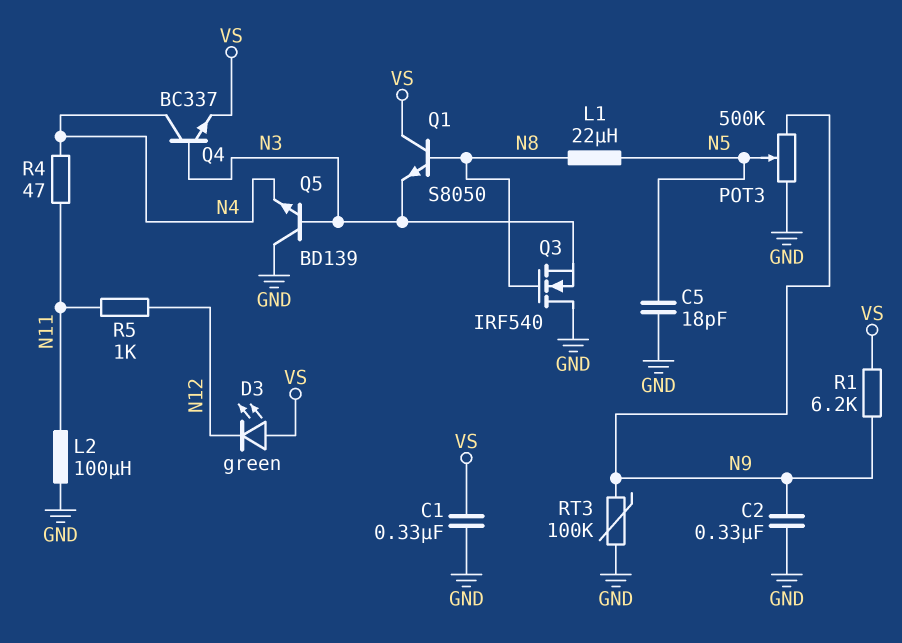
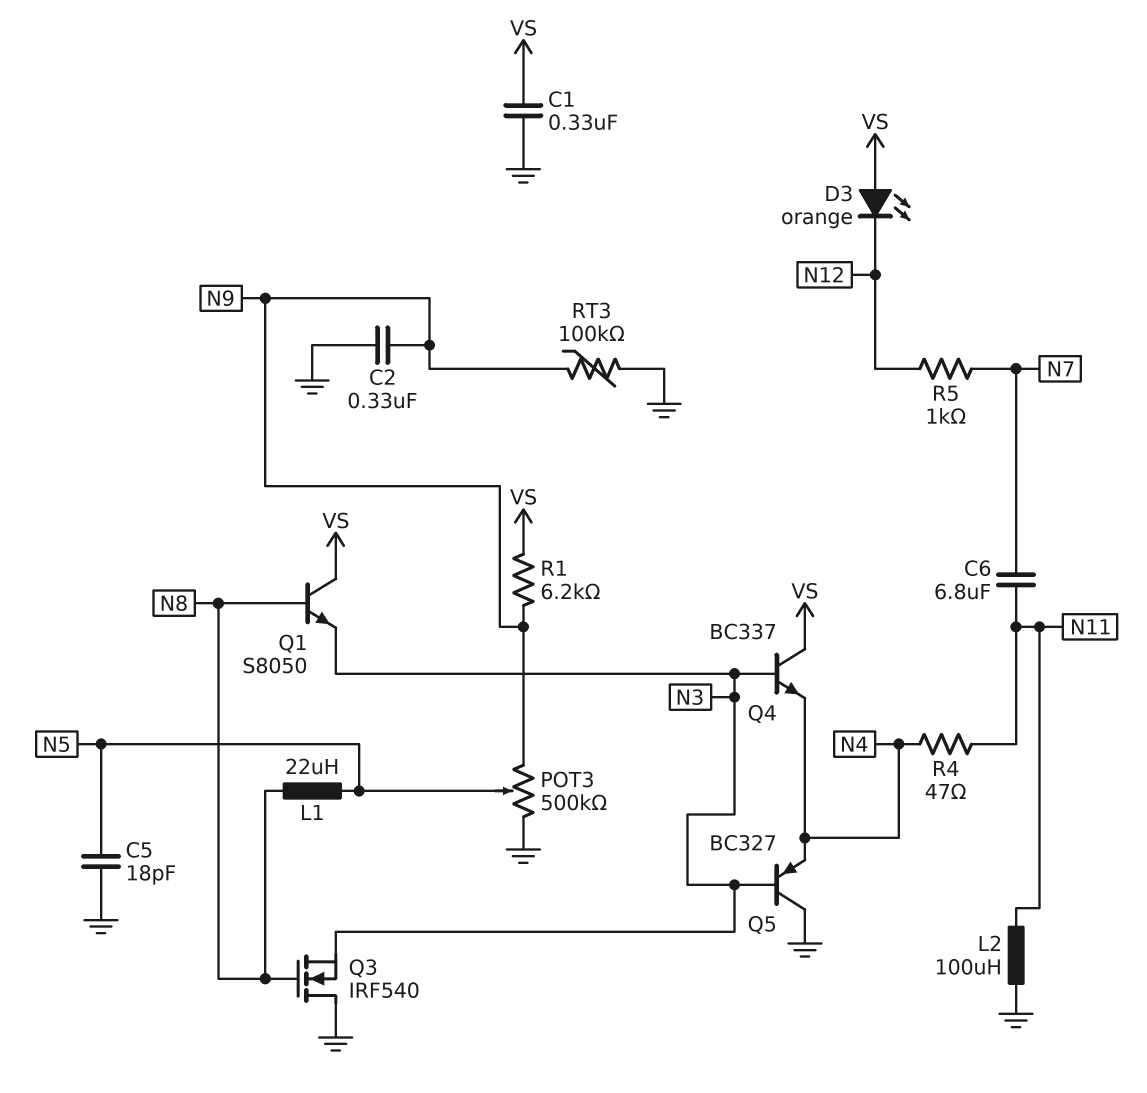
C6: none -> 6.8uF (N7, N11)
D3: LED green (A VS, K N12) -> LED orange (A VS, K N12)
Q4: NPN BC337 (B N3, C N4, E VS) -> NPN BC337 (B N3, C VS, E N4)
Q5: NPN BD139 (B N3, C GND, E N4) -> PNP BC327 (B N3, C GND, E N4)
R5: 1k (N11, N12) -> 1k (N7, N12)

